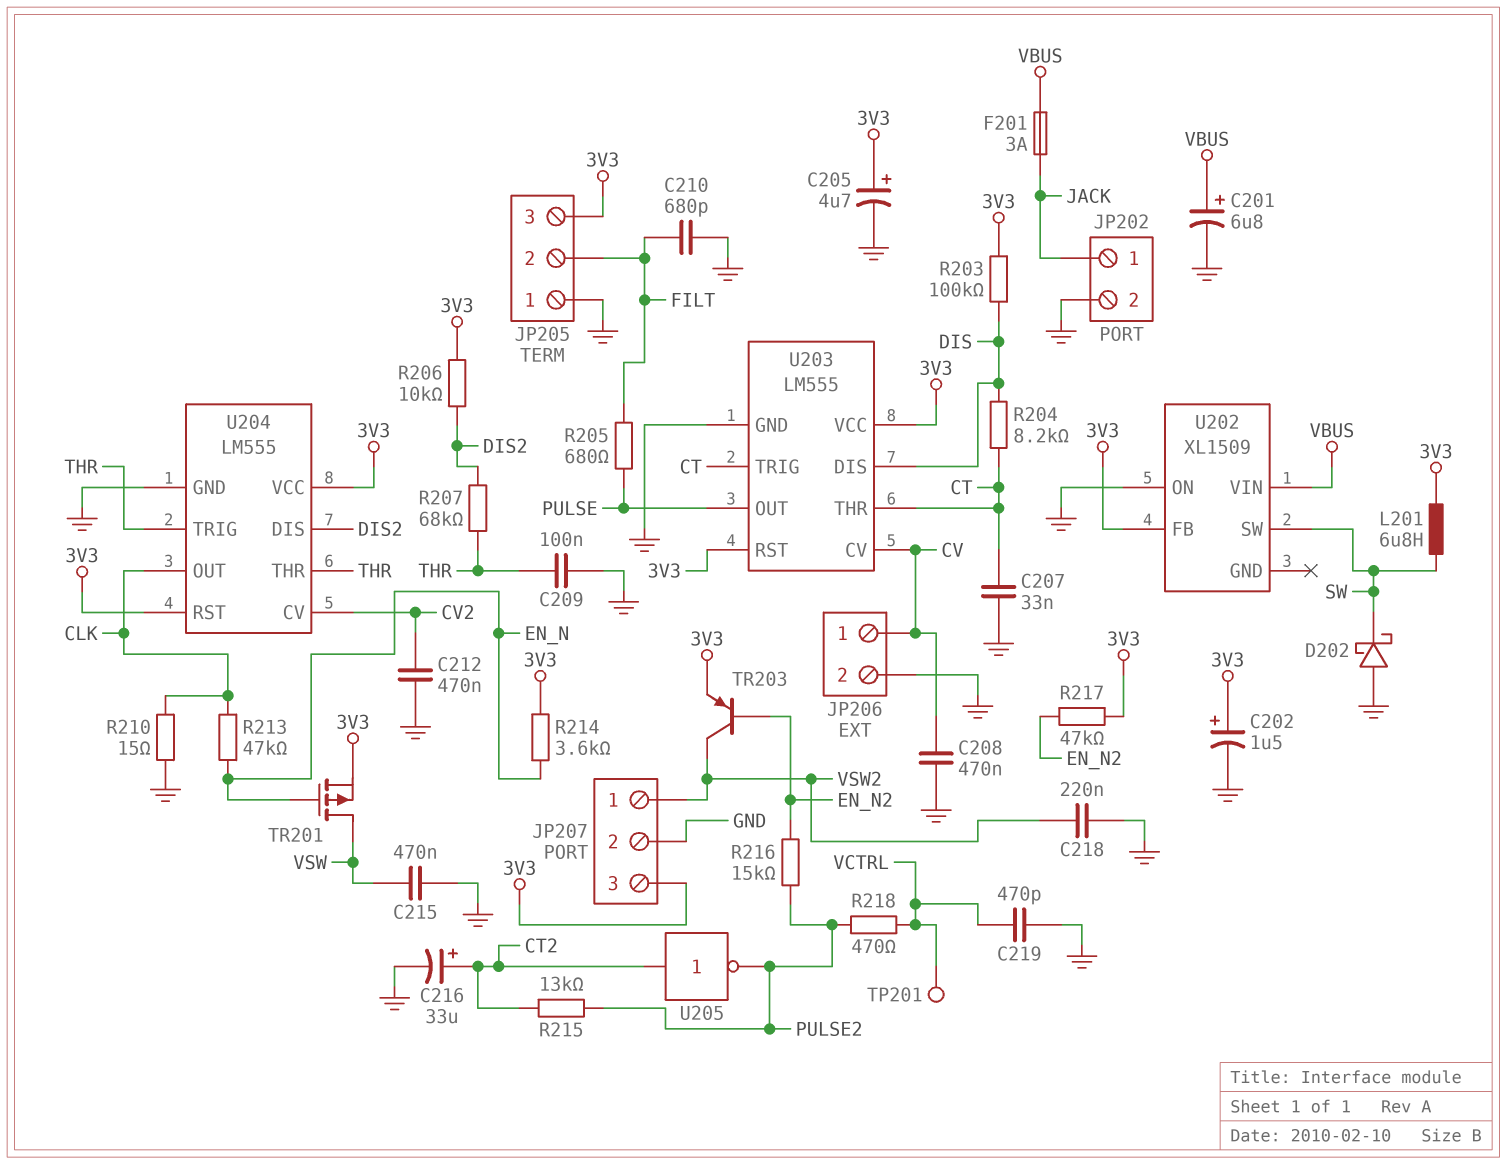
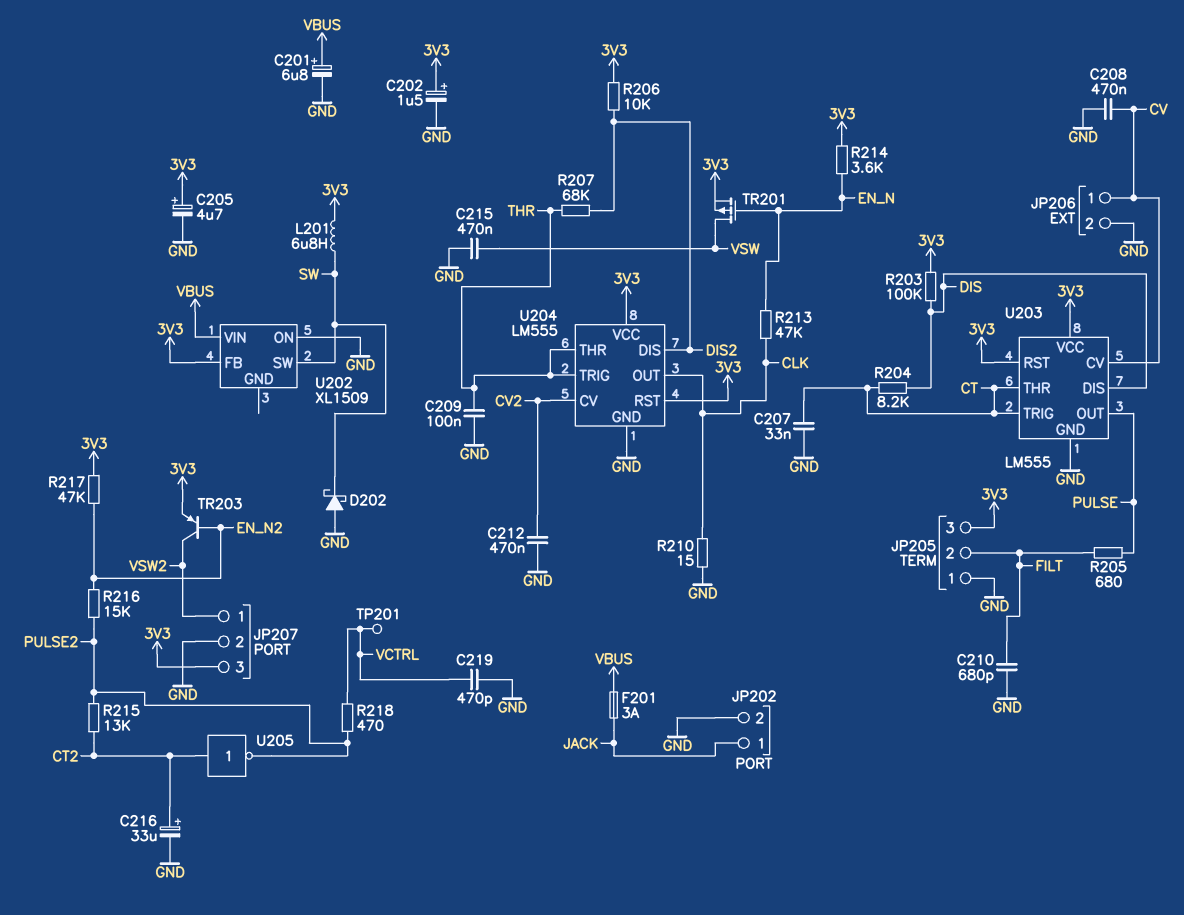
C218: 220nF (GND, VSW2) -> none

